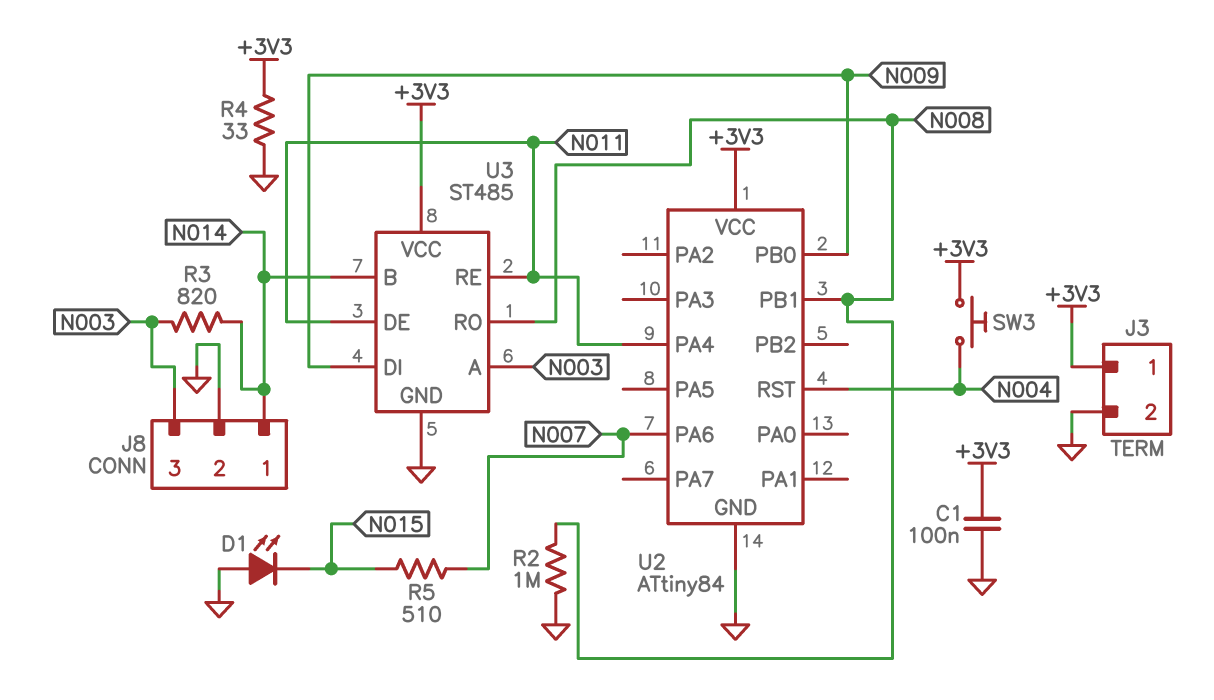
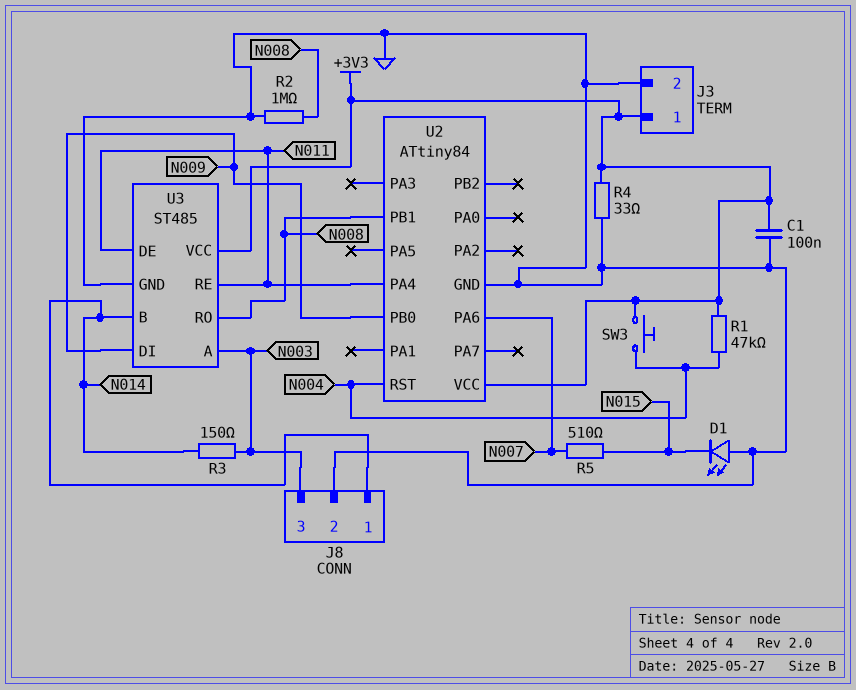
R1: none -> 47k (+3V3, N004)
R3: 820 (N003, N014) -> 150 (N003, N014)

